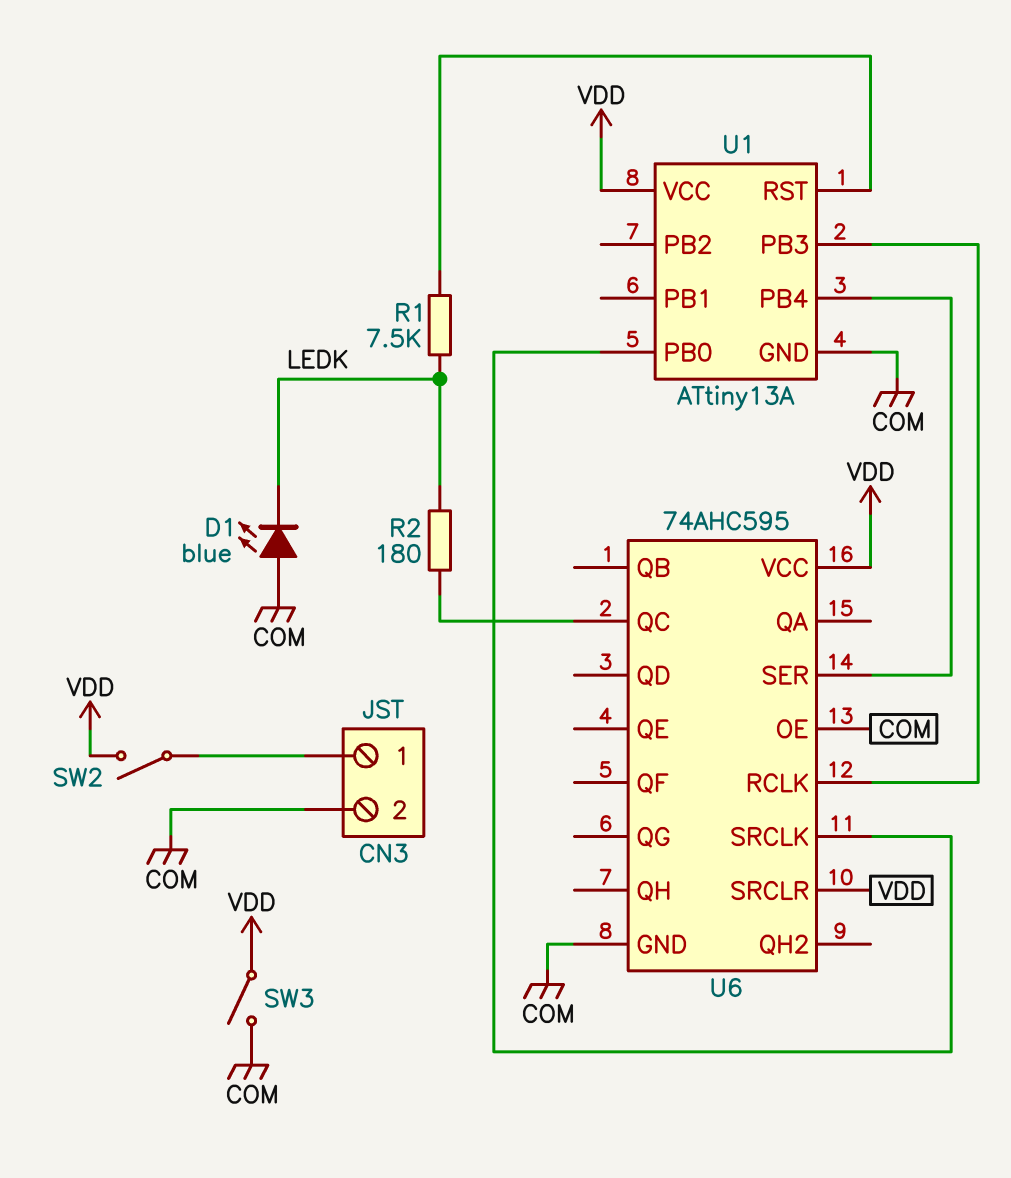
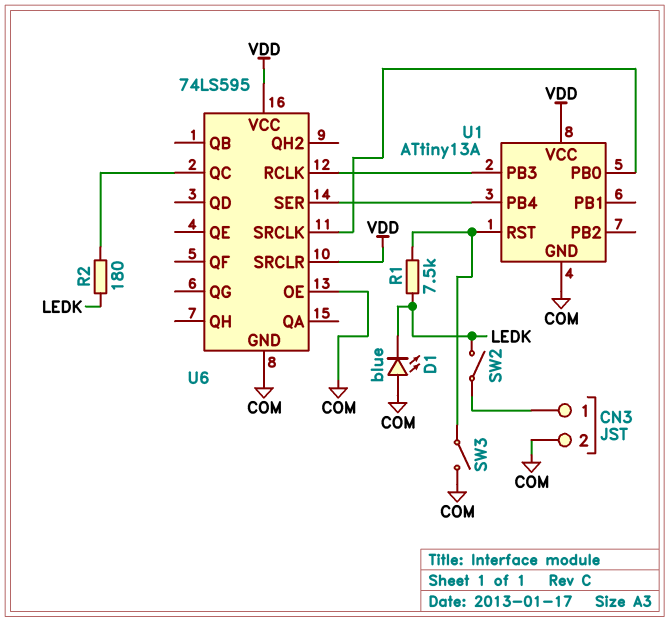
SW2: switch (CN3/1, VDD) -> switch (CN3/1, LEDK)
SW3: switch (COM, VDD) -> switch (COM, U1/RST)
U6: 74AHC595 -> 74LS595

